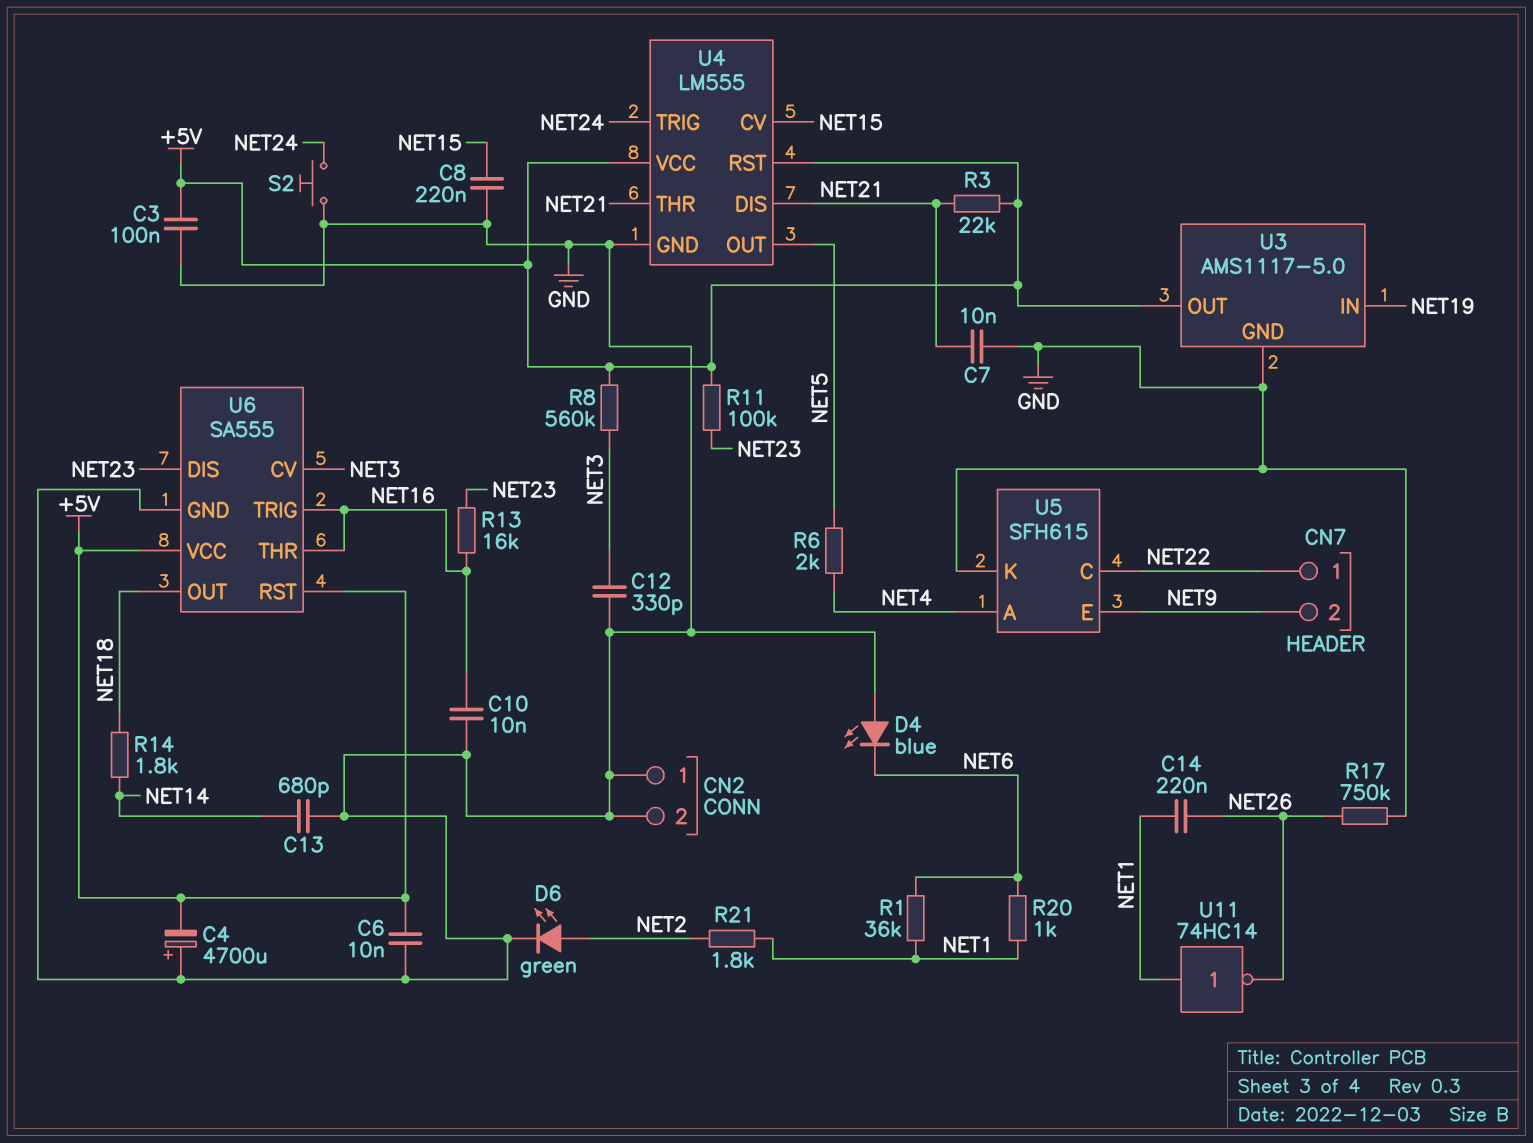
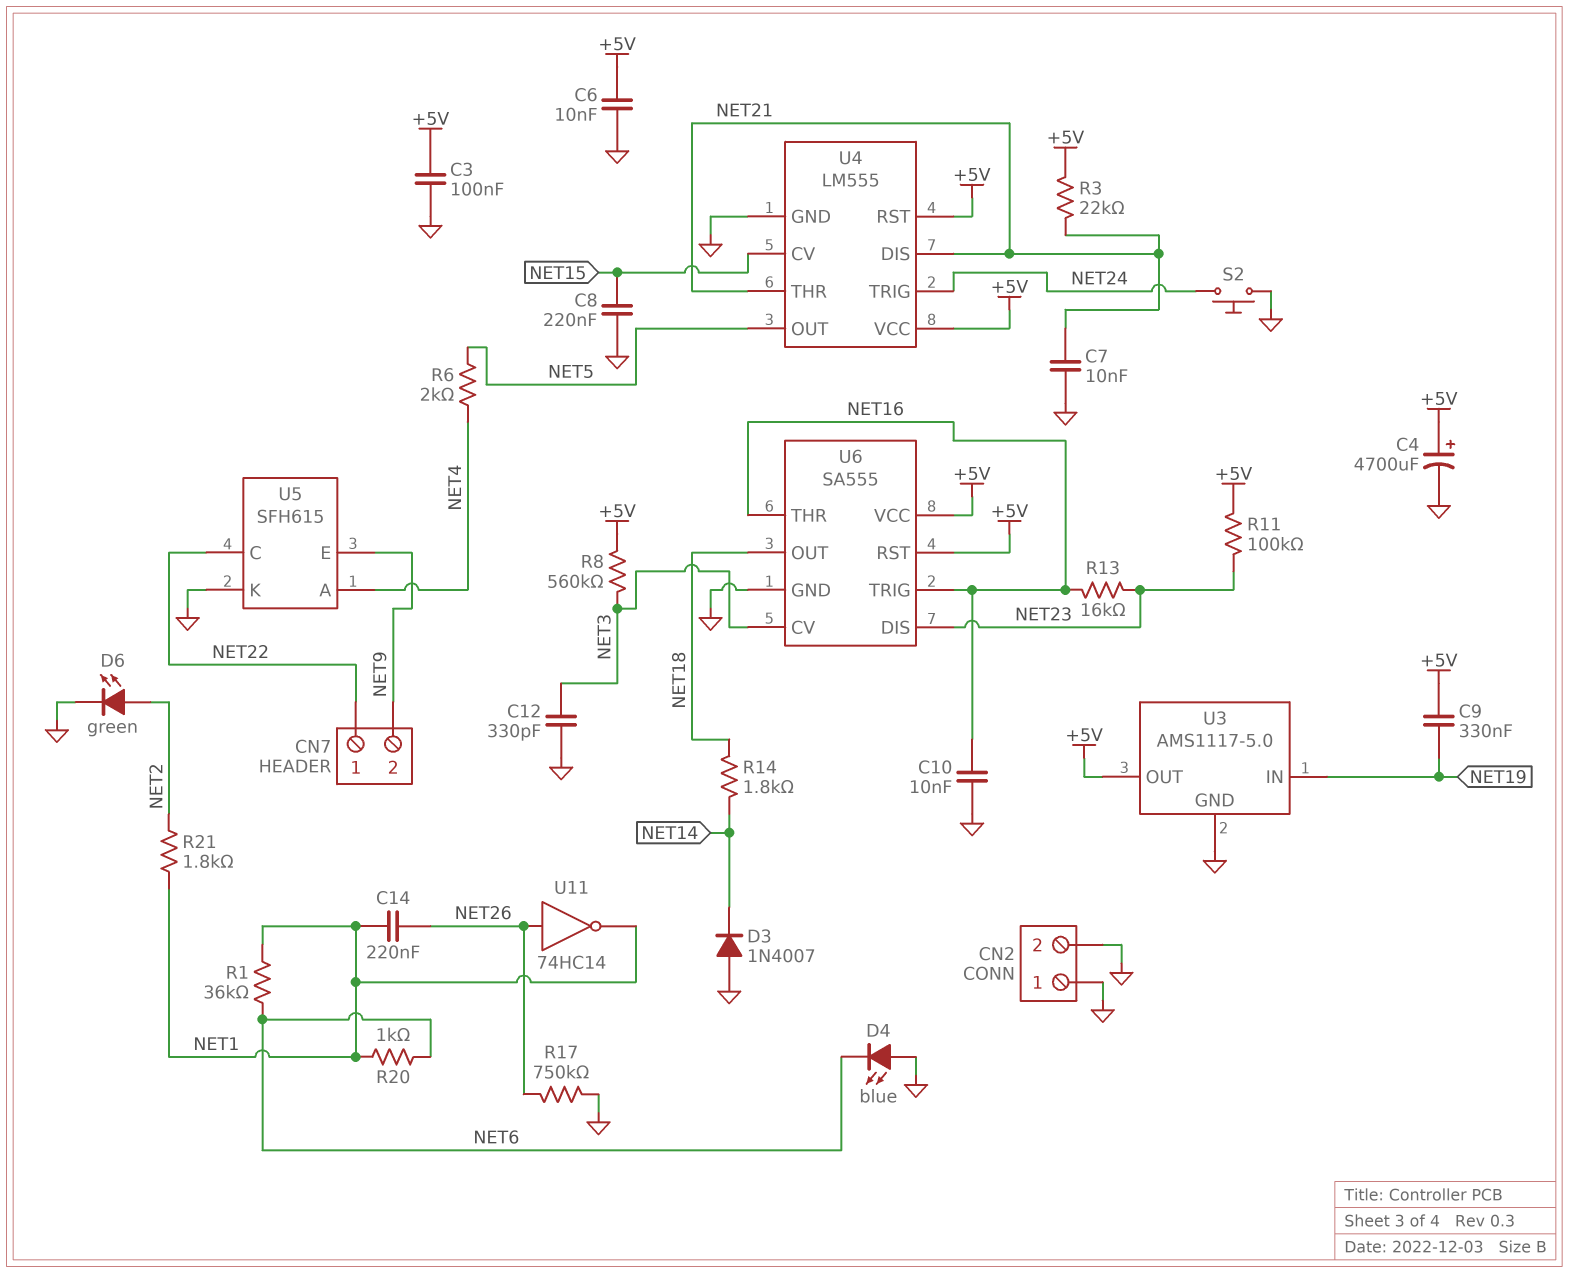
C4: 4700uF (plus GND, minus +5V) -> 4700uF (plus +5V, minus GND)
C9: none -> 330nF (+5V, NET19)
C13: 680pF (GND, NET14) -> none
D3: none -> diode 1N4007 (A GND, K NET14)
U11: NOT 74HC14 (in NET1, out NET26) -> NOT 74HC14 (in NET26, out NET1)

